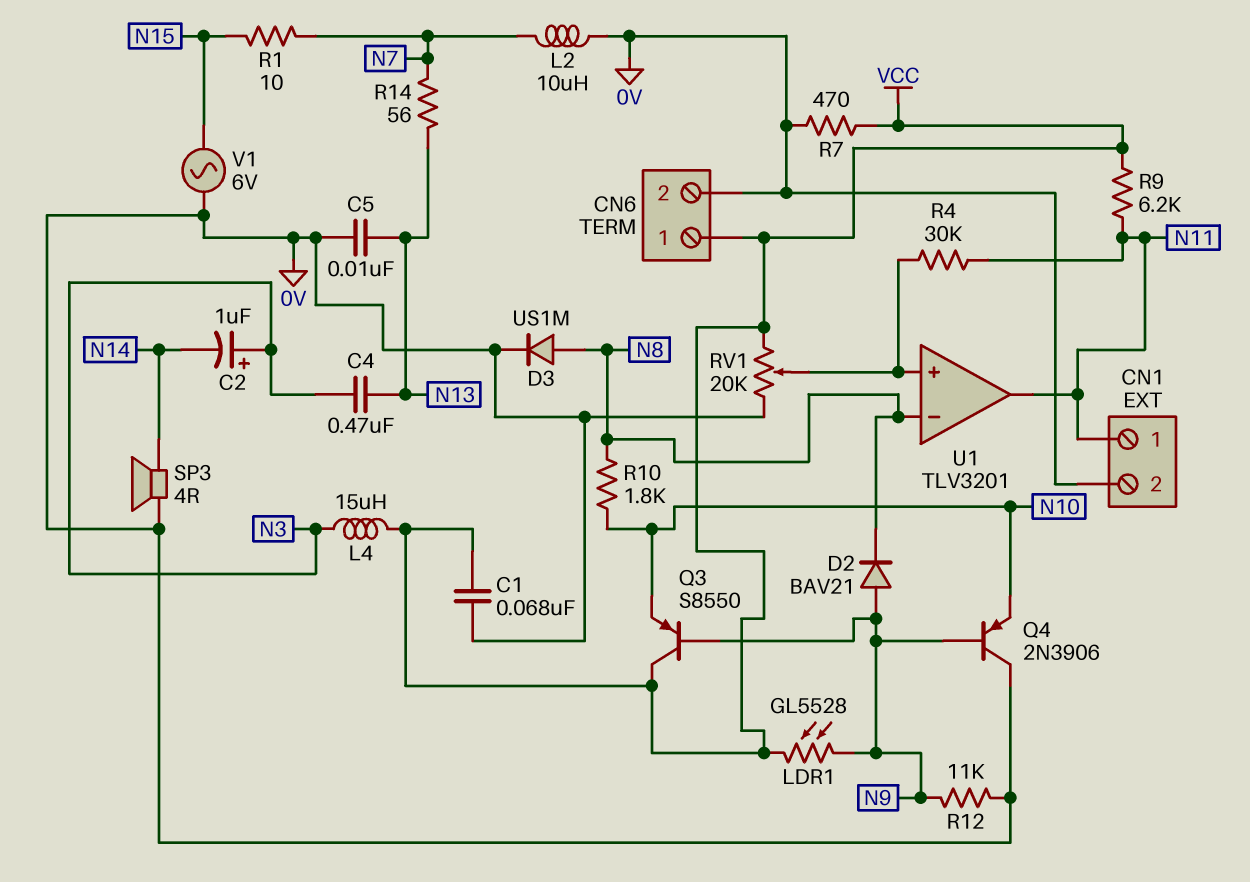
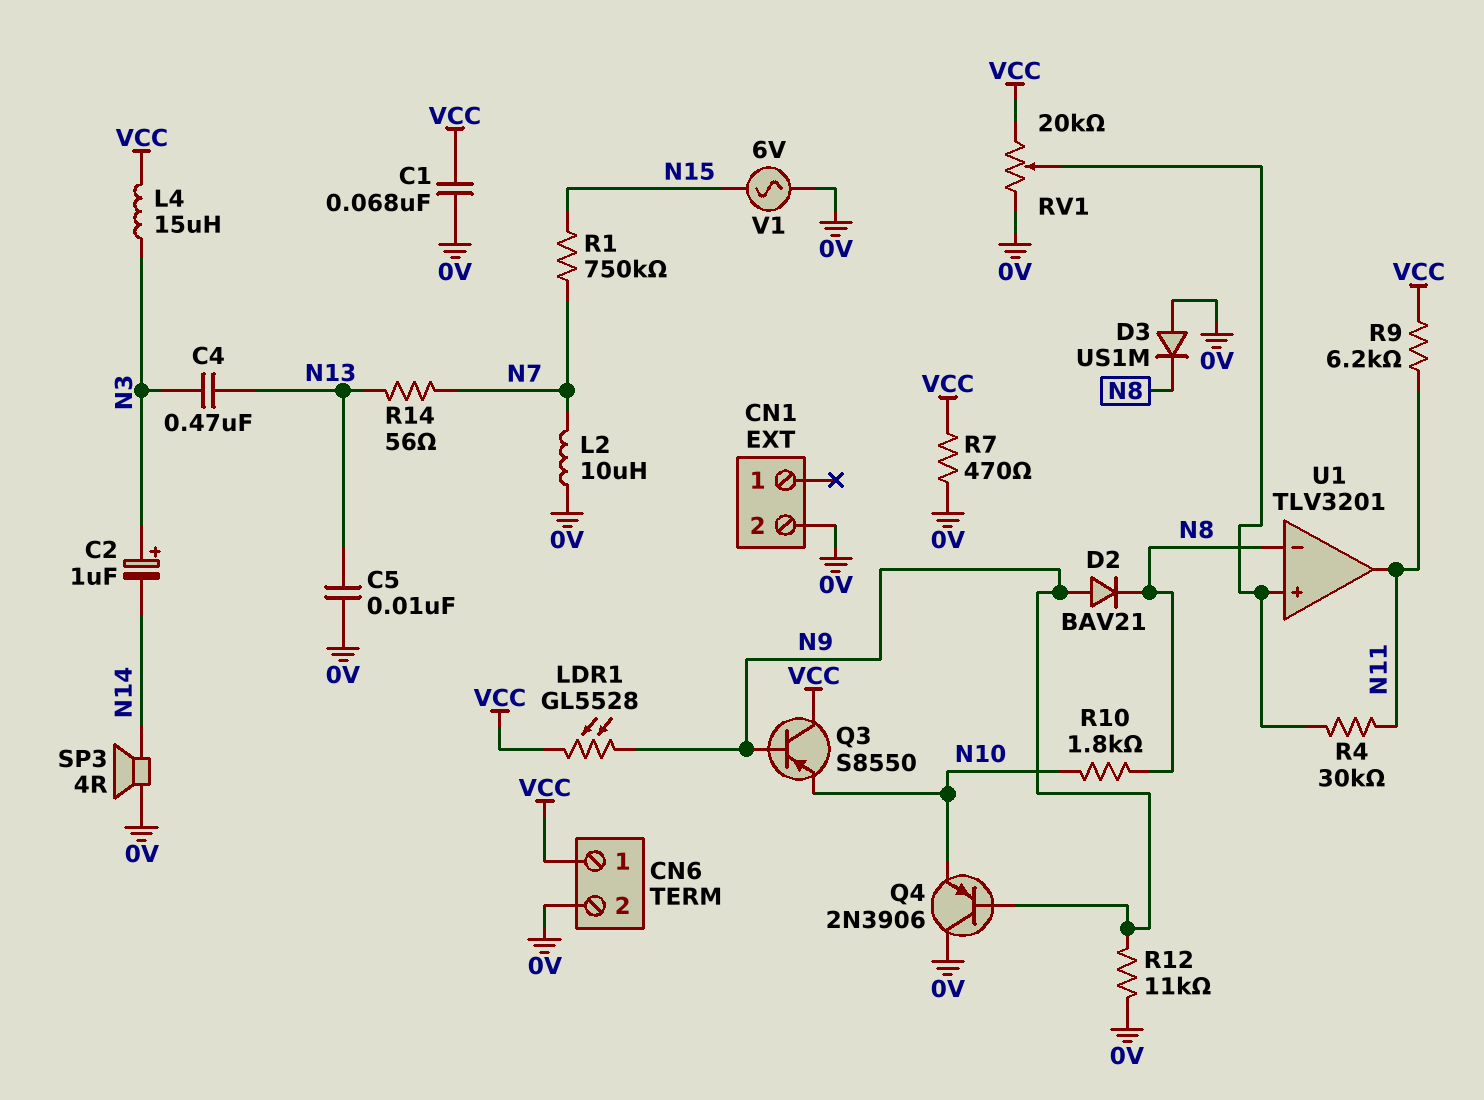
CN1 pin 1: N11 -> none
D3: diode US1M (A N8, K 0V) -> diode US1M (A 0V, K N8)
R1: 10 (N7, N15) -> 750k (N7, N15)

